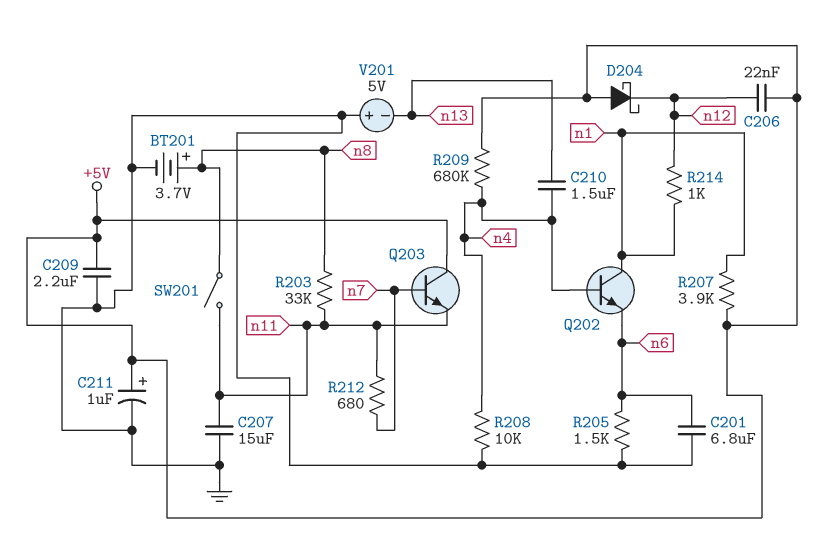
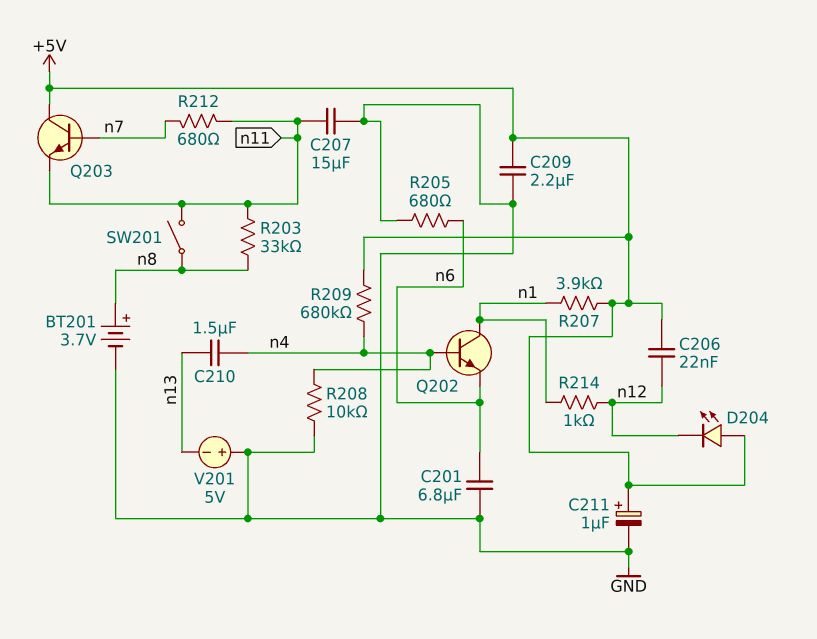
D204: schottky (A +5V, K n12) -> LED (A +5V, K n12)
R205: 1.5k (GND, n6) -> 680 (GND, n6)

